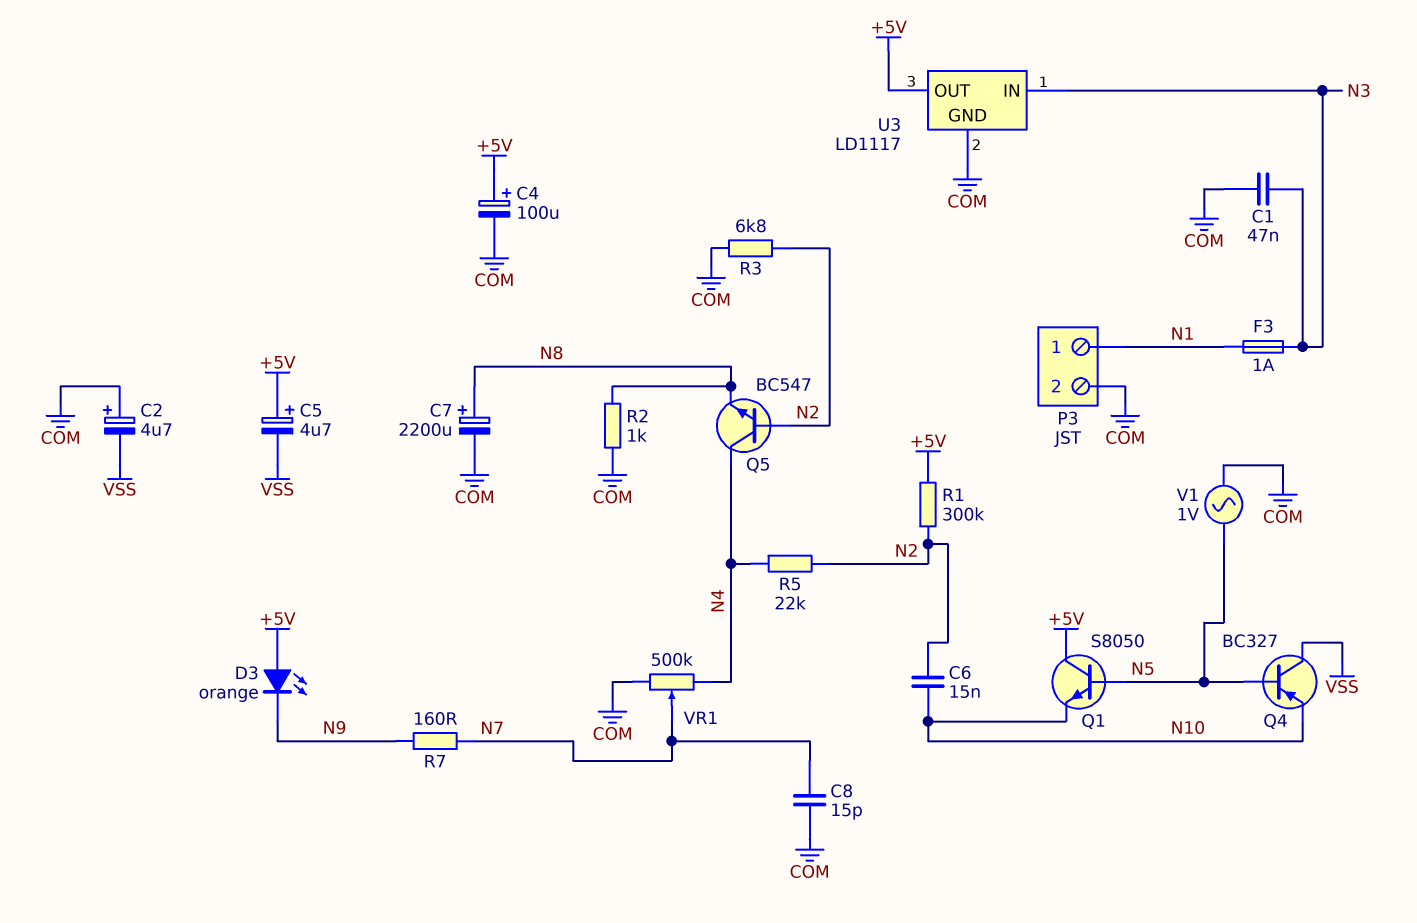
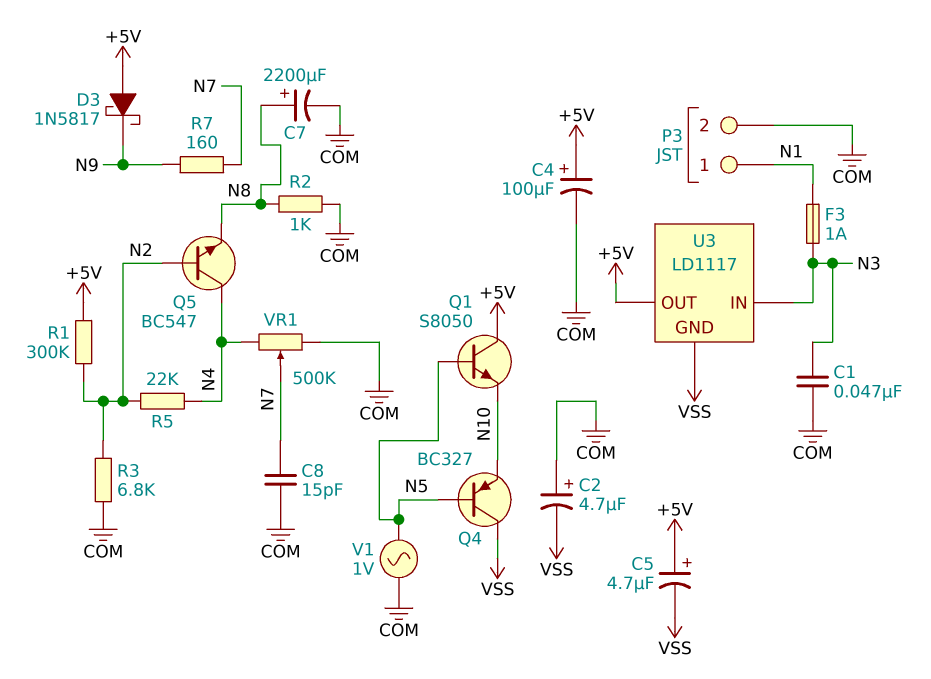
C6: 15nF (N2, N10) -> none
D3: LED orange (A +5V, K N9) -> schottky 1N5817 (A +5V, K N9)
U3 pin GND: COM -> VSS

